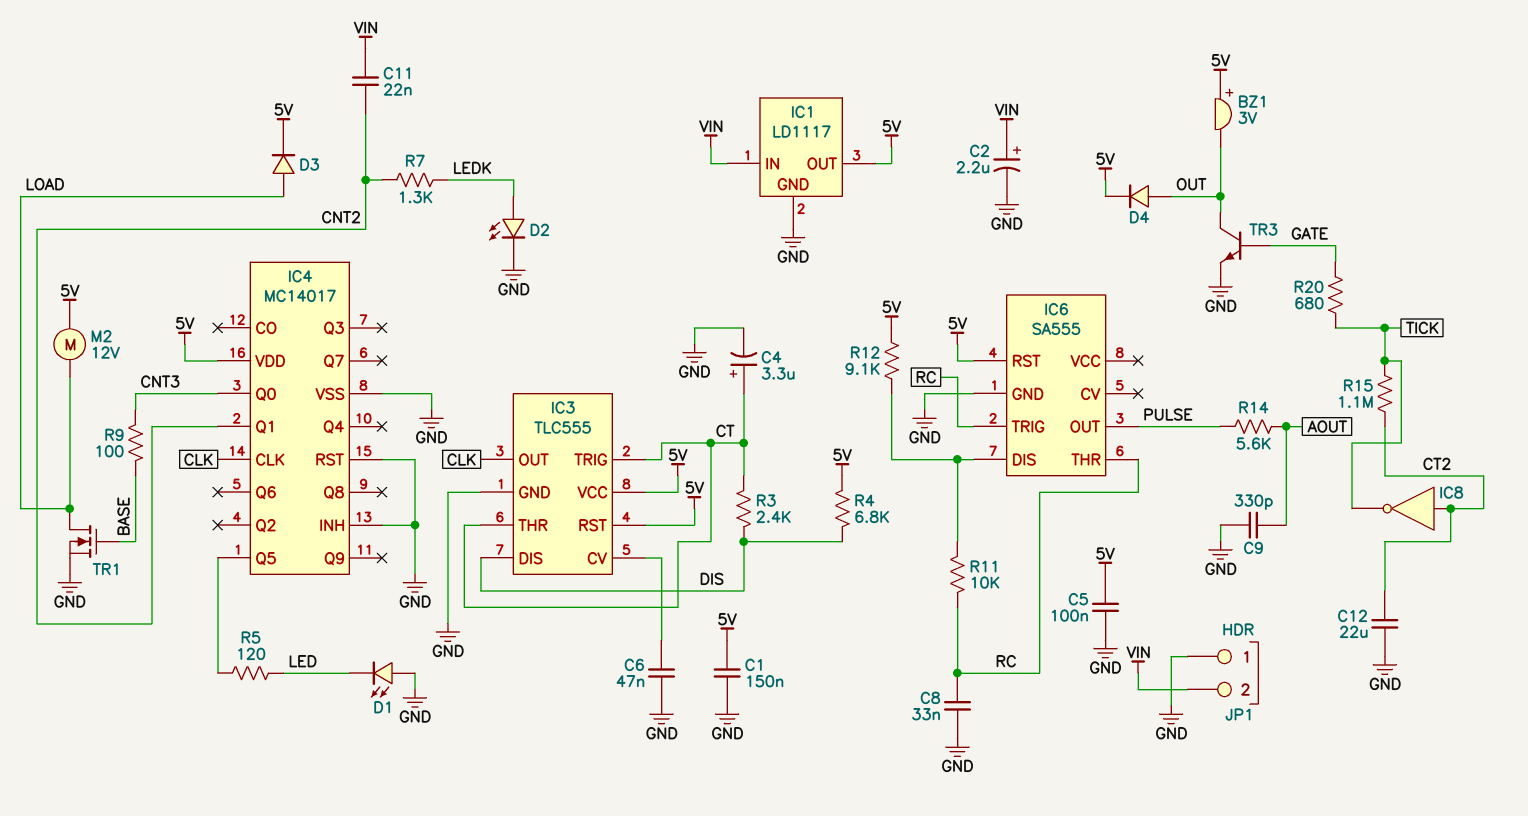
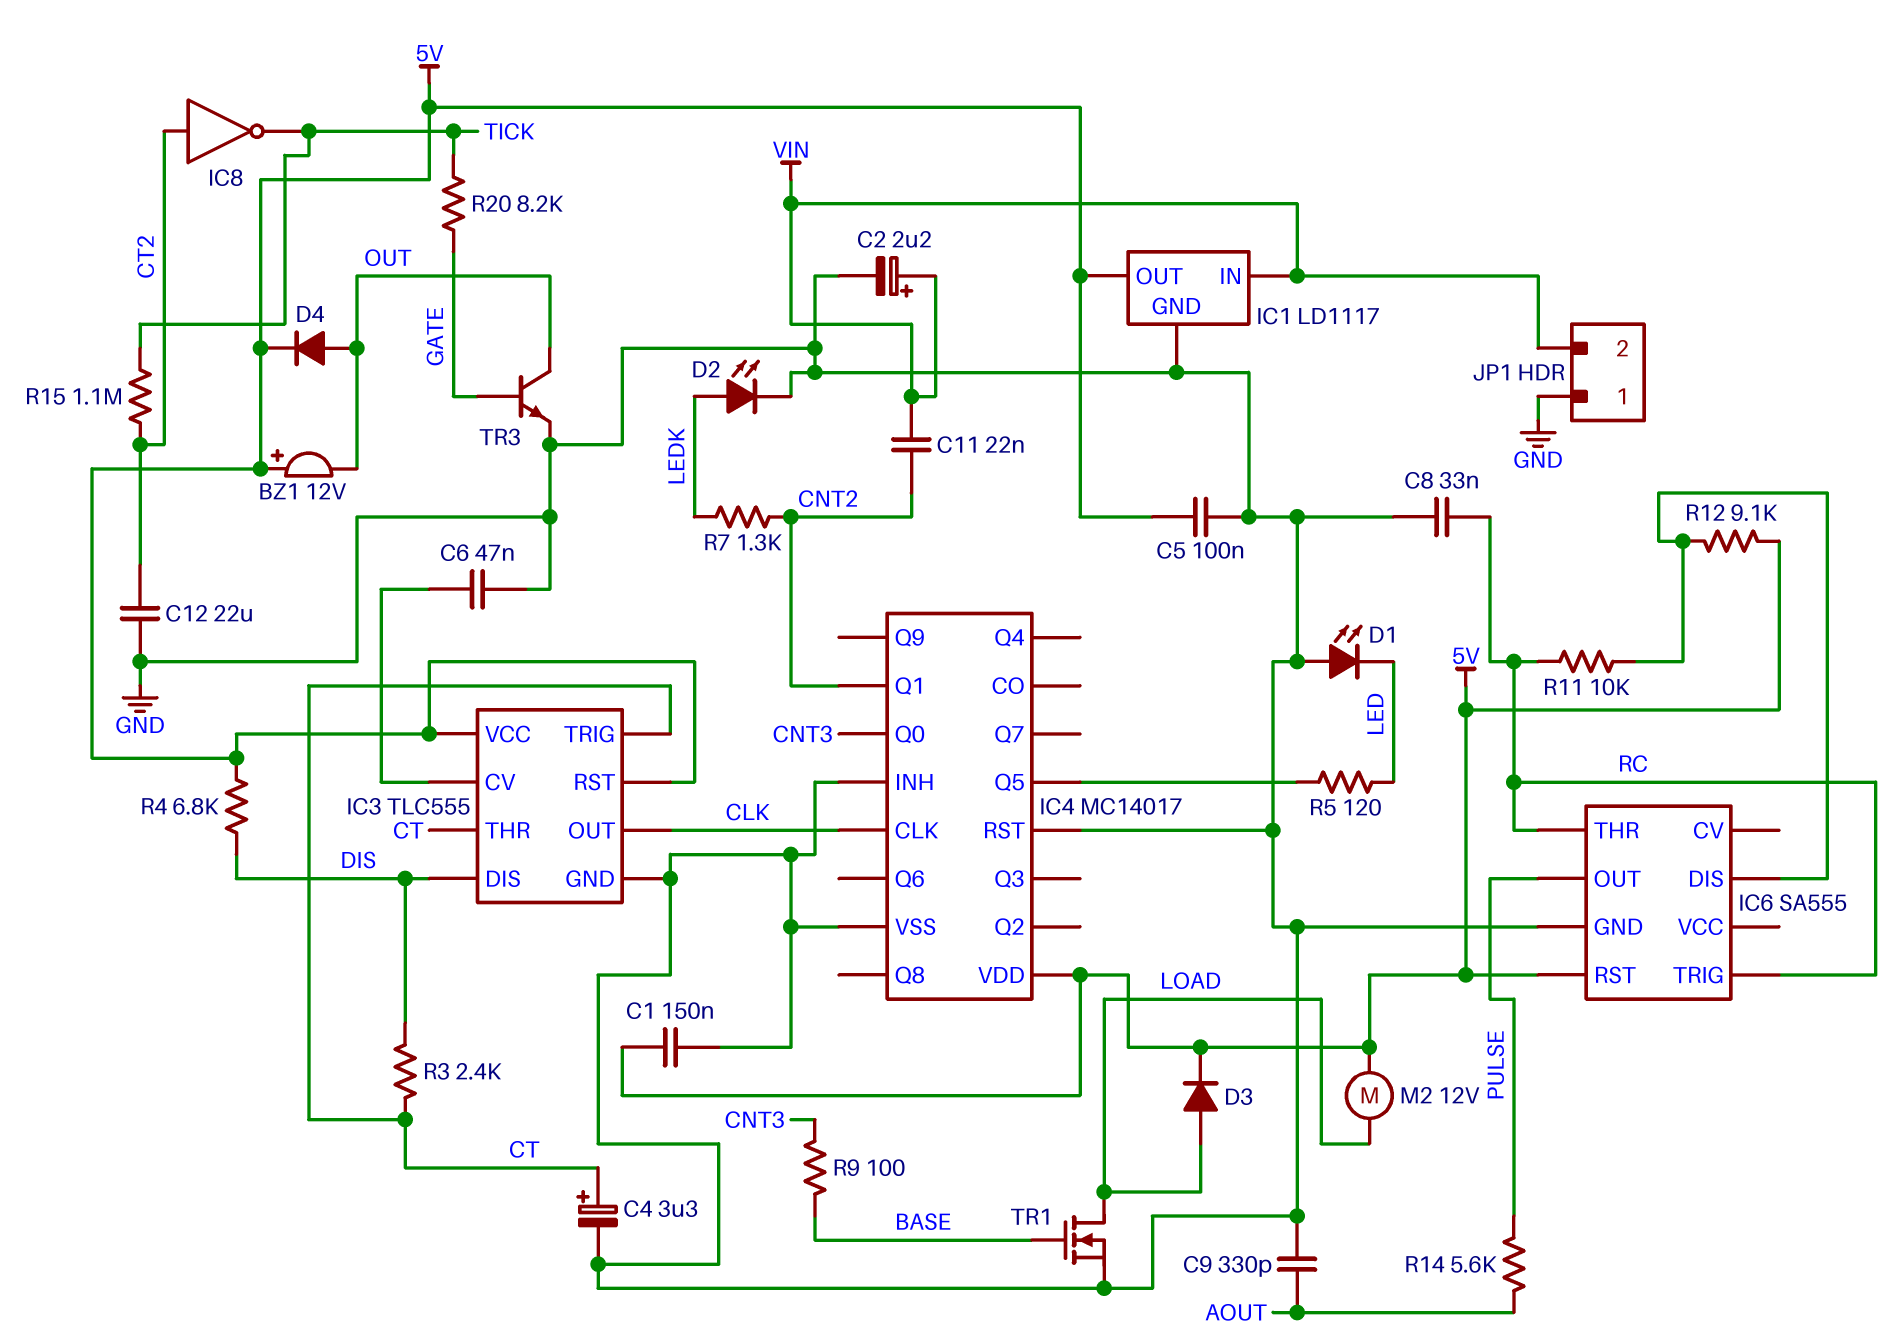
BZ1: buzzer 3V (plus 5V, minus OUT) -> buzzer 12V (plus 5V, minus OUT)
R20: 680 (GATE, TICK) -> 8.2k (GATE, TICK)

